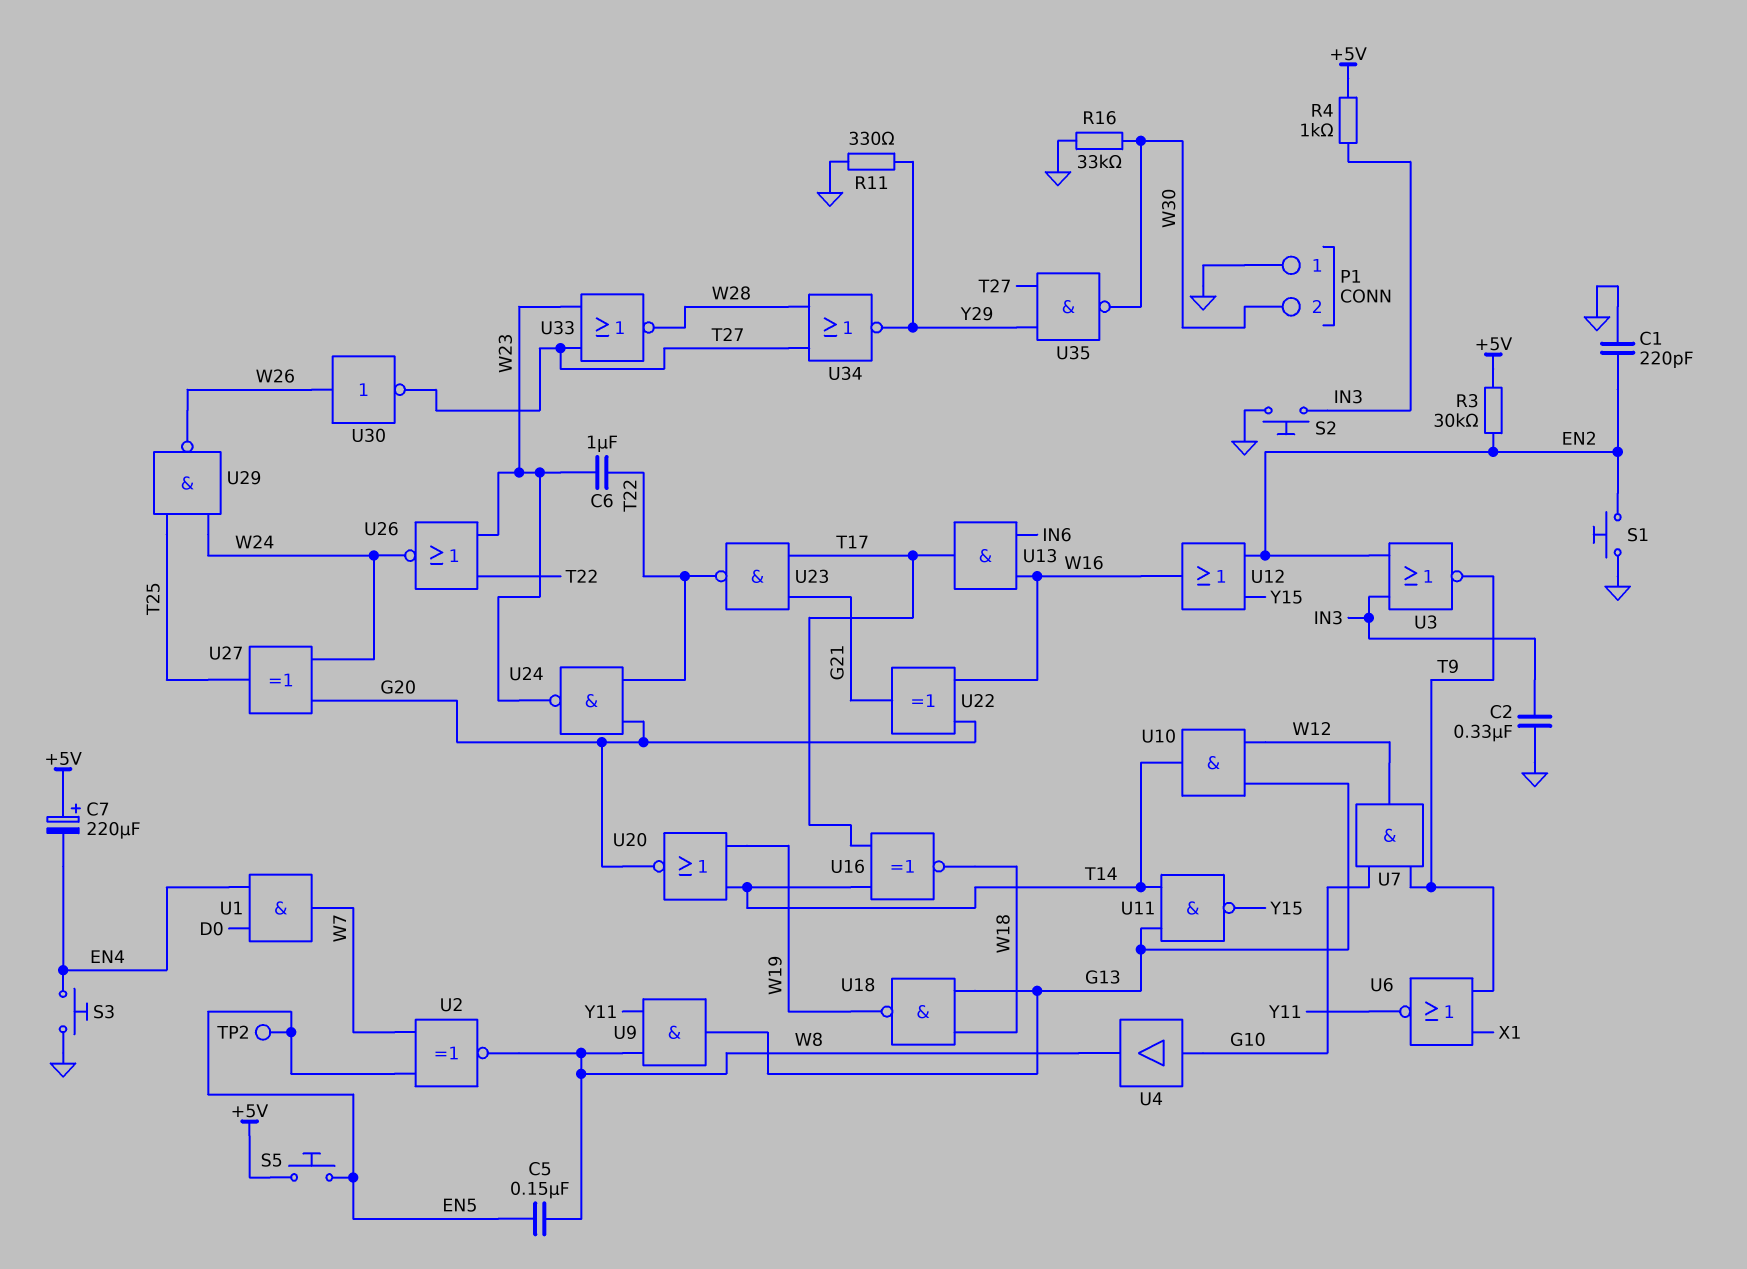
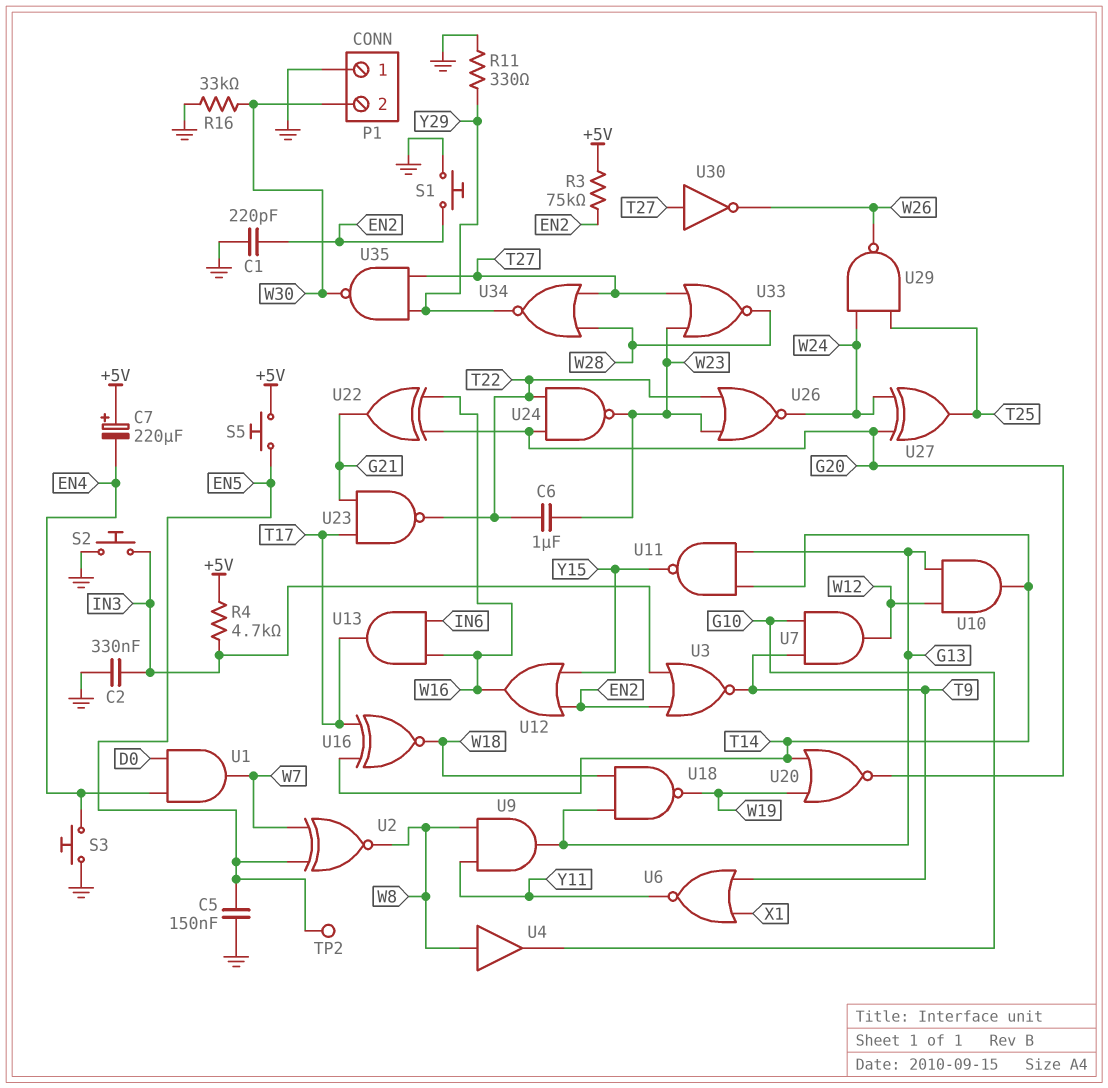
C5: 150nF (EN5, W8) -> 150nF (EN5, GND)
R3: 30k (+5V, EN2) -> 75k (+5V, EN2)
R4: 1k (+5V, IN3) -> 4.7k (+5V, IN3)
U4: buffer (in G10, out W8) -> buffer (in W8, out G10)
U30: NOT (in W26, out T27) -> NOT (in T27, out W26)

